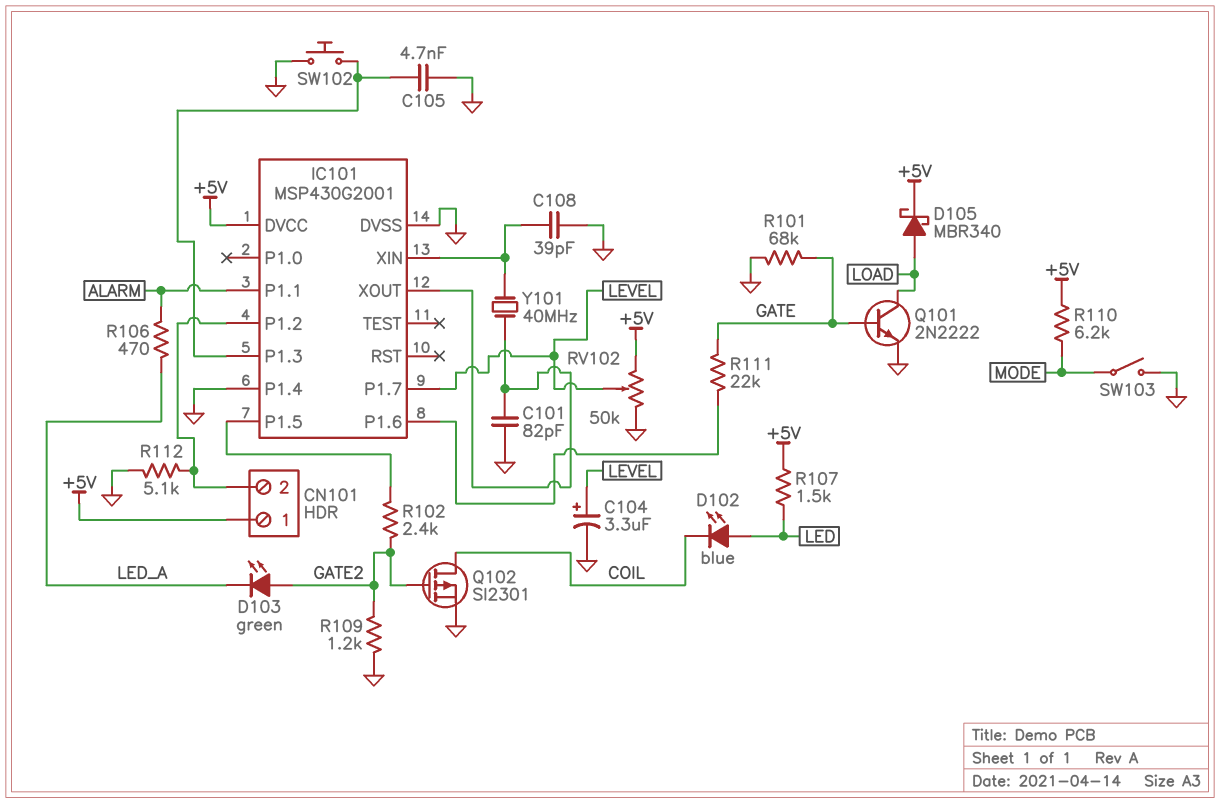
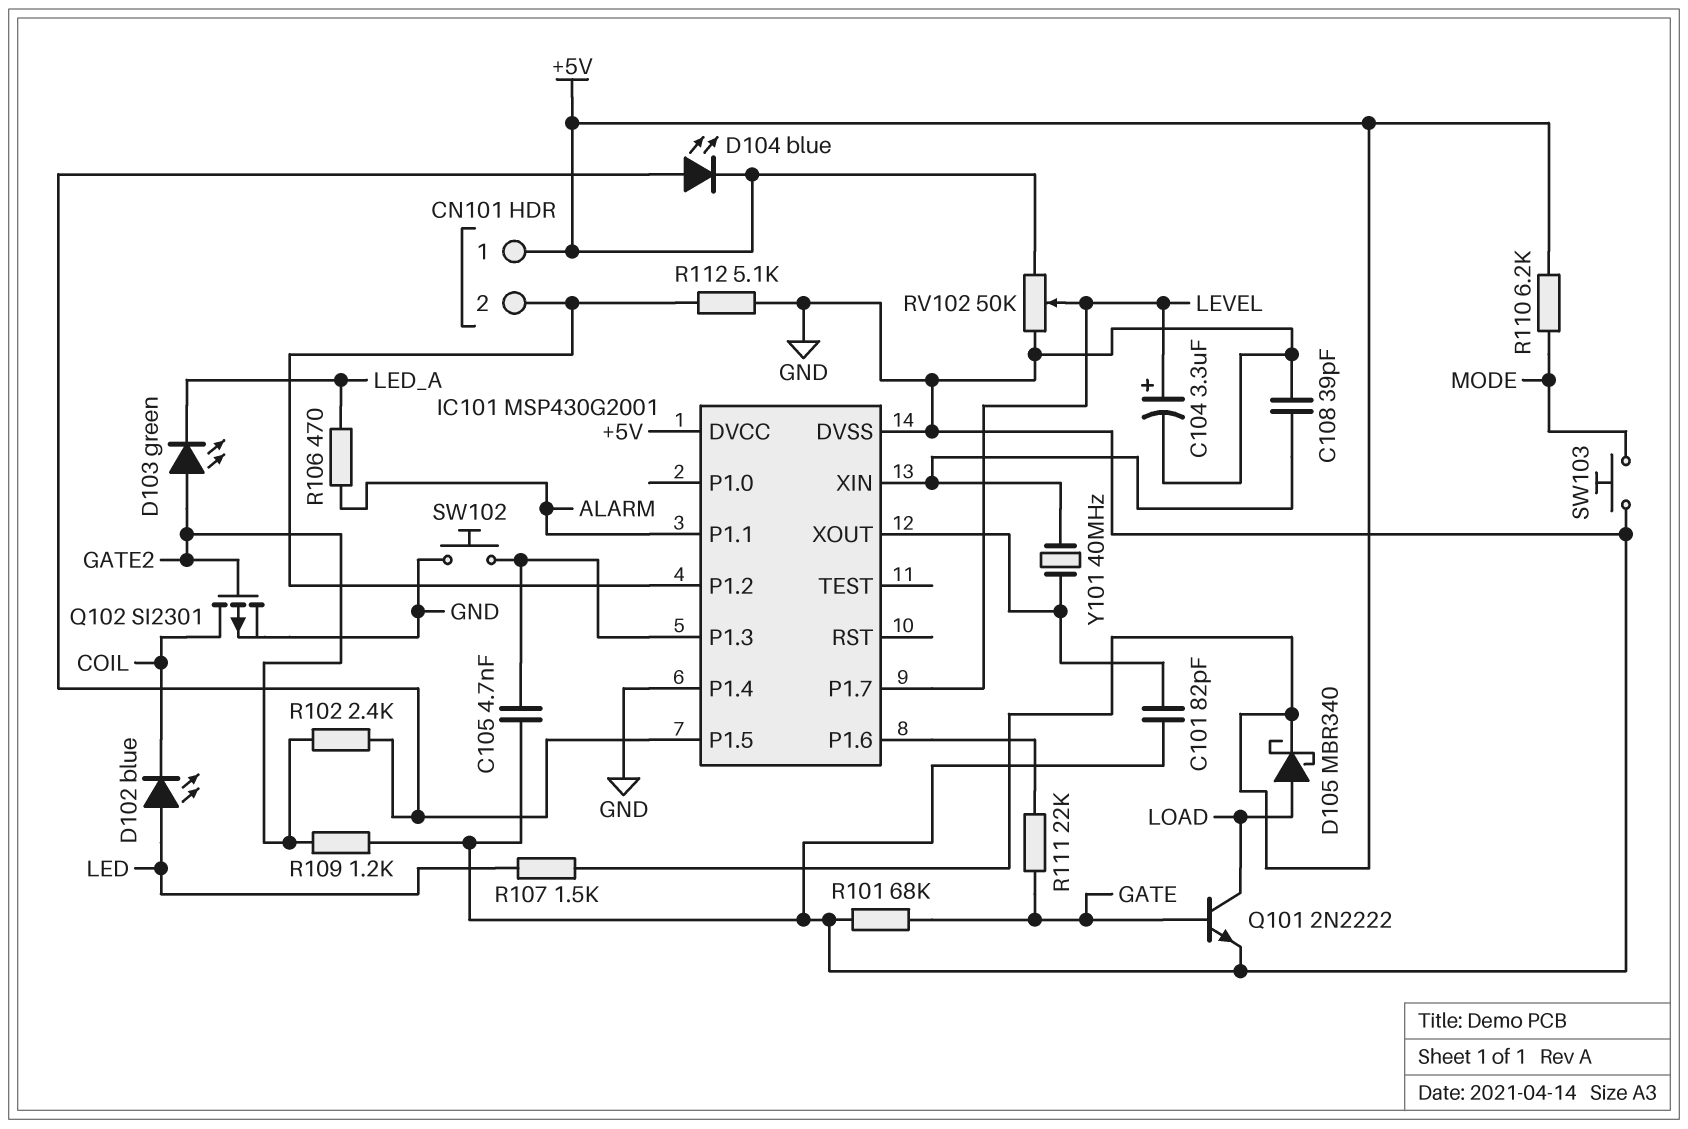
D104: none -> LED blue (A IC101/P1.5, K +5V)
SW103: switch (GND, MODE) -> button (GND, MODE)

